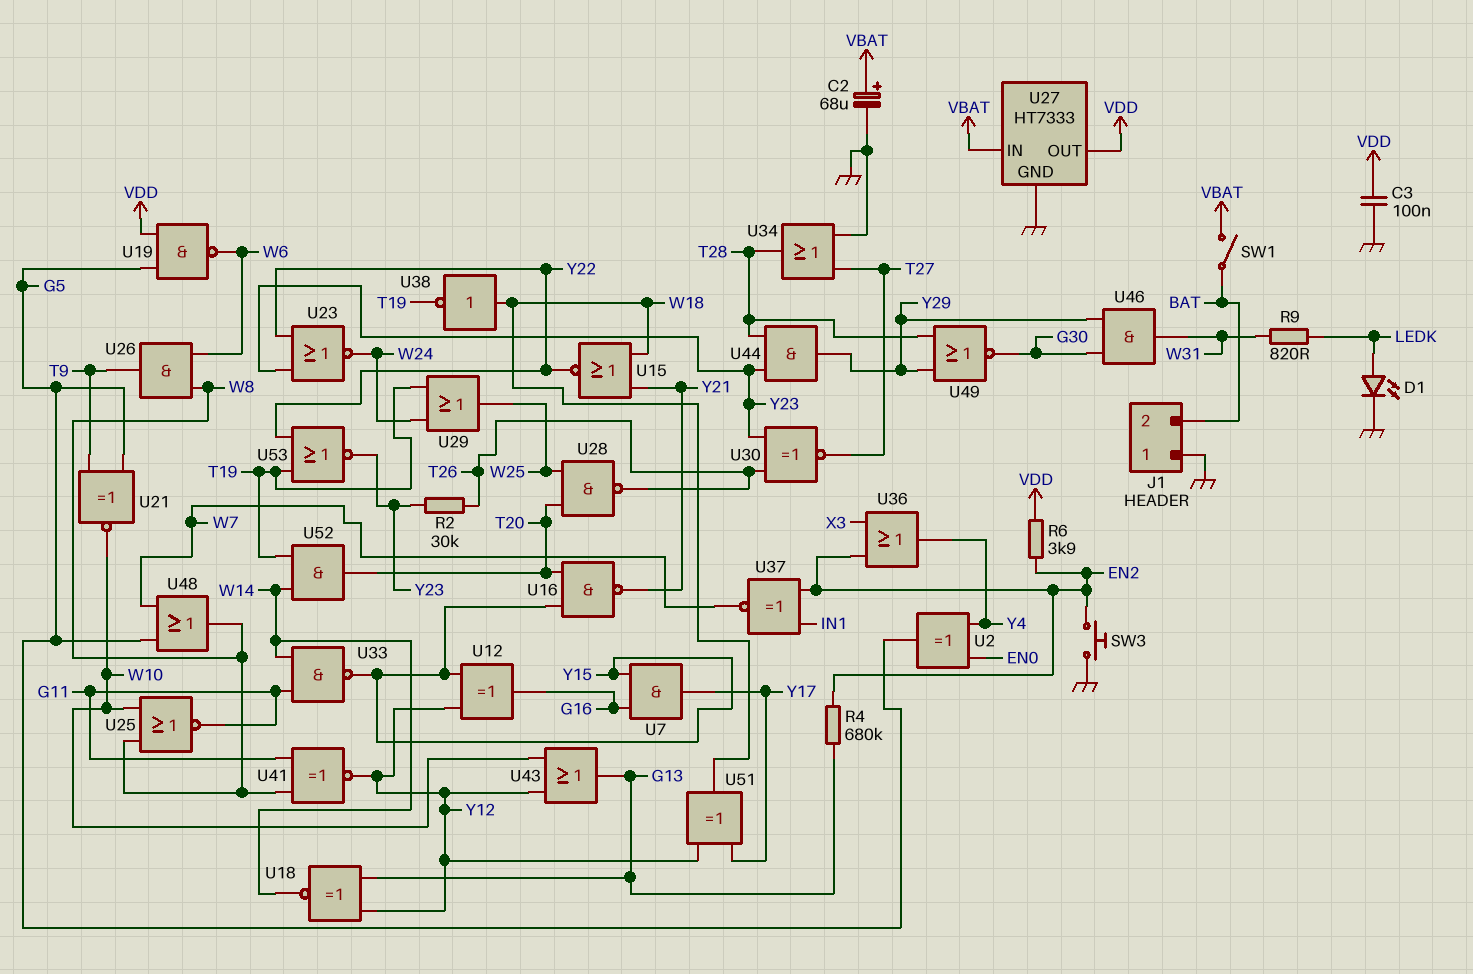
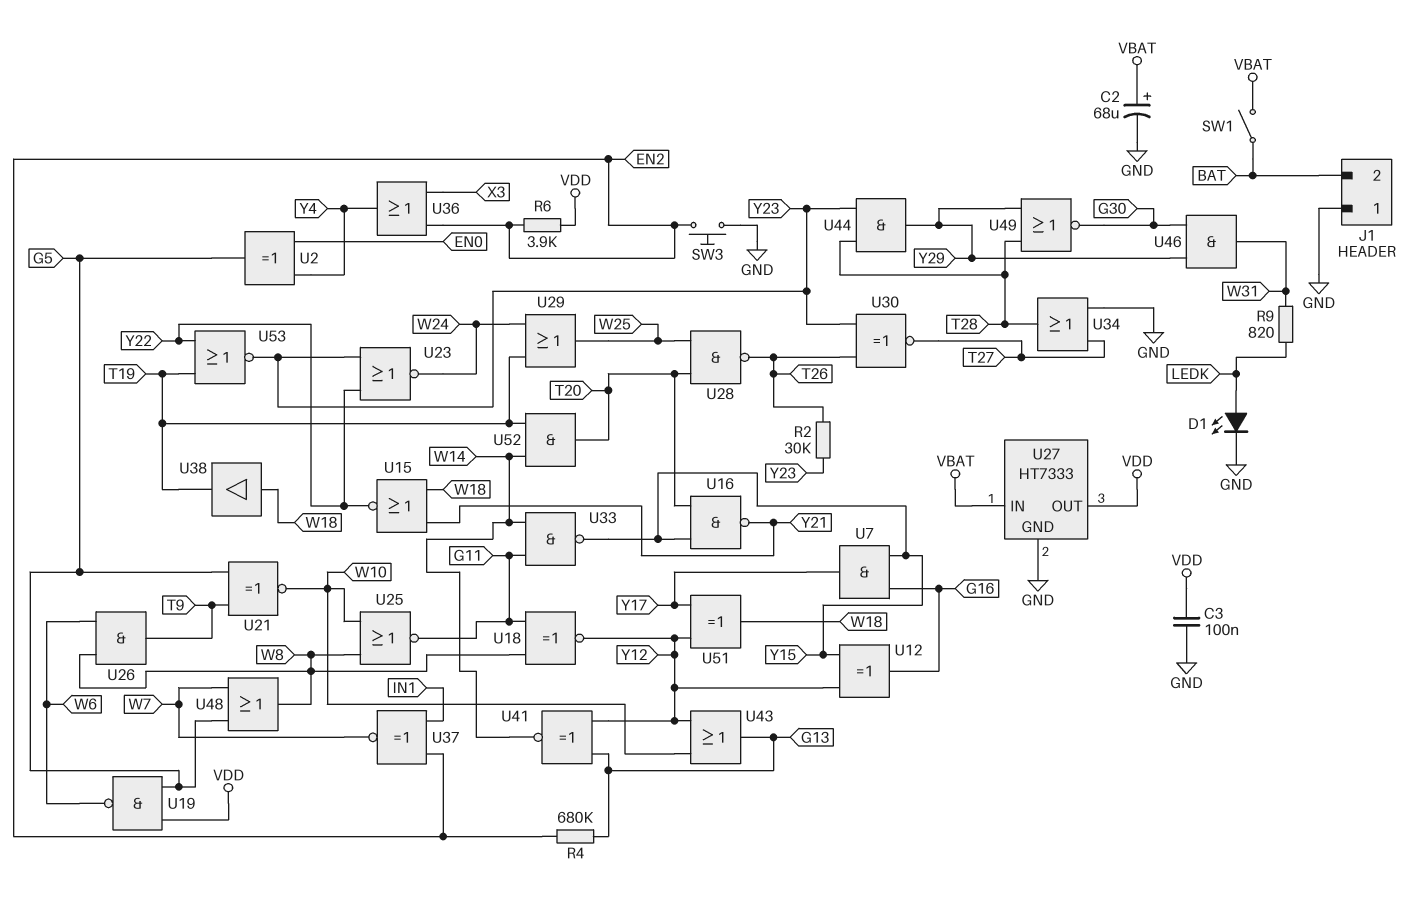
U18: XNOR (in G13, in Y12, out W14) -> XNOR (in G11, in W8, out Y12)
U38: NOT (in W18, out T19) -> buffer (in W18, out T19)
U41: XNOR (in G11, in W8, out Y12) -> XNOR (in G13, in Y12, out W14)

